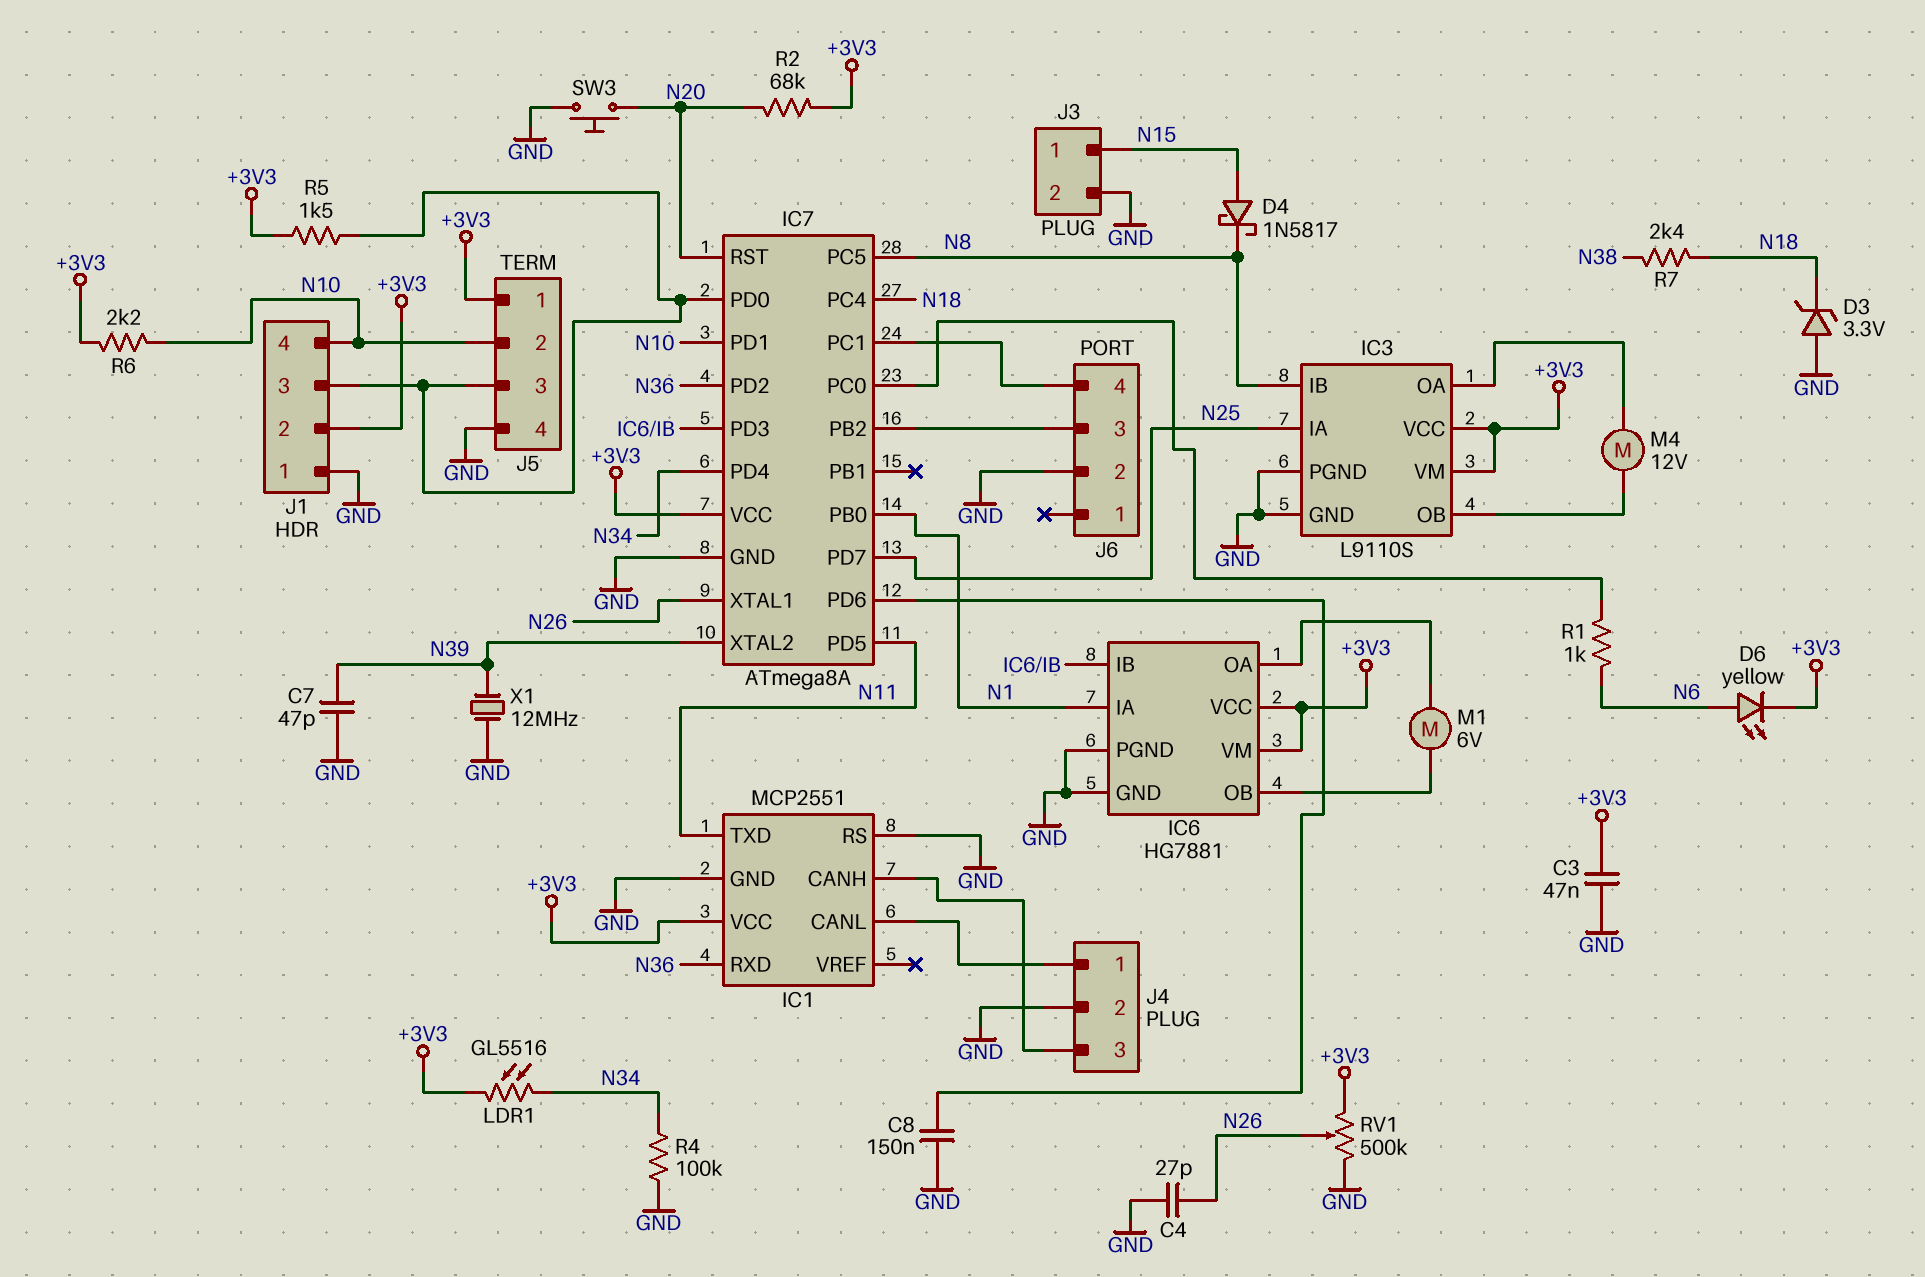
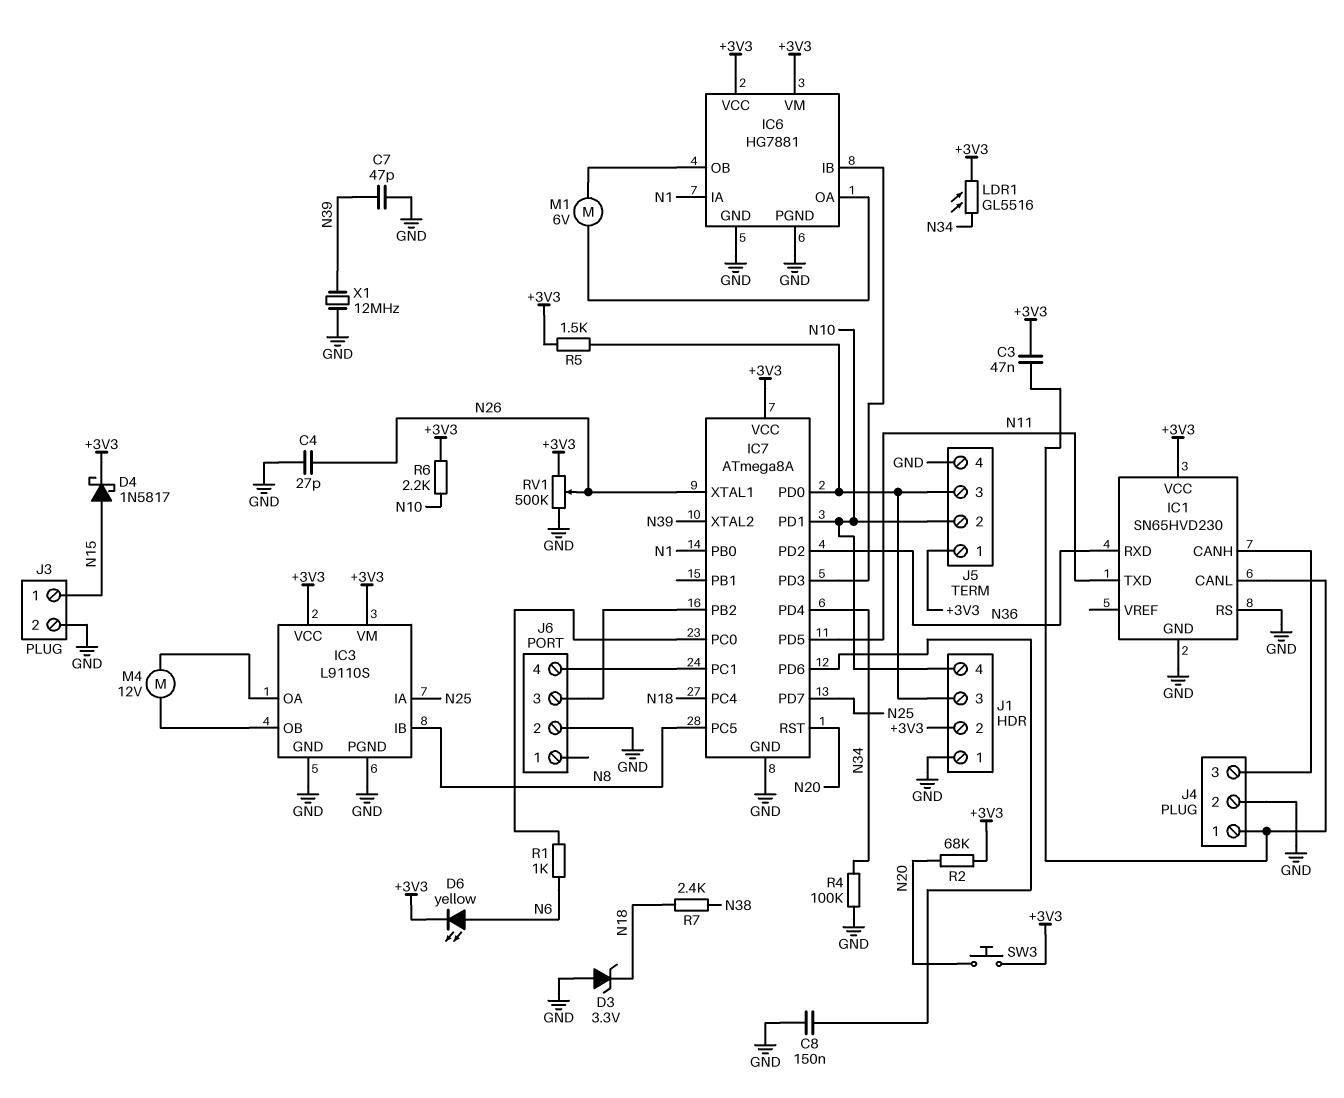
C3: 47nF (+3V3, GND) -> 47nF (+3V3, IC1/CANL)
D4: schottky 1N5817 (A N15, K N8) -> schottky 1N5817 (A N15, K +3V3)
IC1: MCP2551 -> SN65HVD230
SW3: button (GND, N20) -> button (+3V3, N20)

